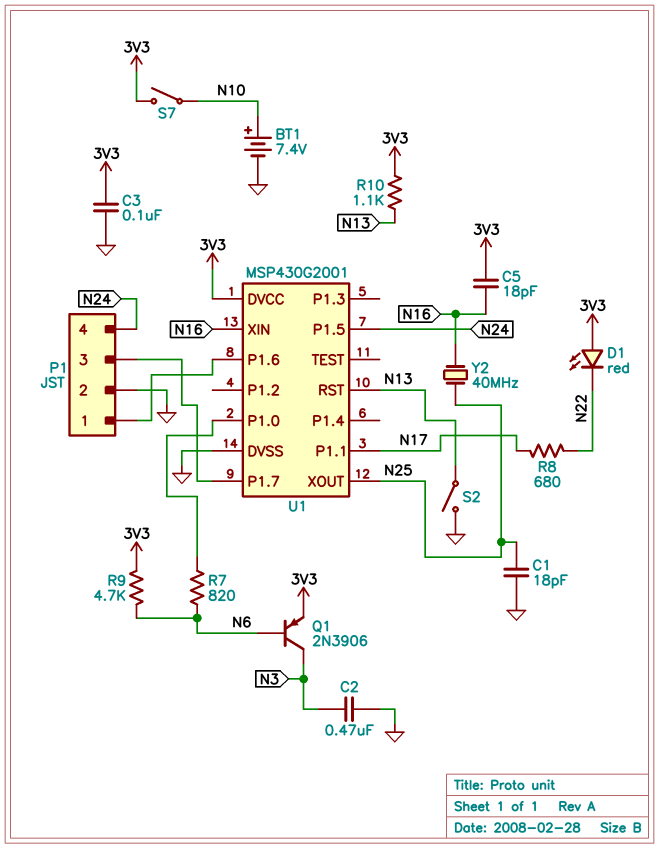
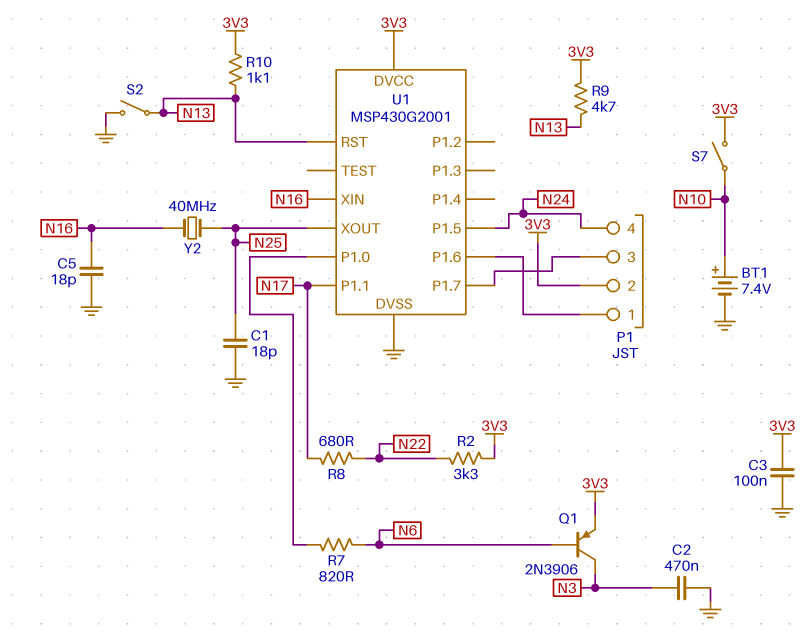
C5: 18pF (3V3, N16) -> 18pF (GND, N16)
D1: LED red (A 3V3, K N22) -> none
P1 pin 2: GND -> 3V3
R2: none -> 3.3k (3V3, N22)
R9: 4.7k (3V3, N6) -> 4.7k (3V3, N13)

